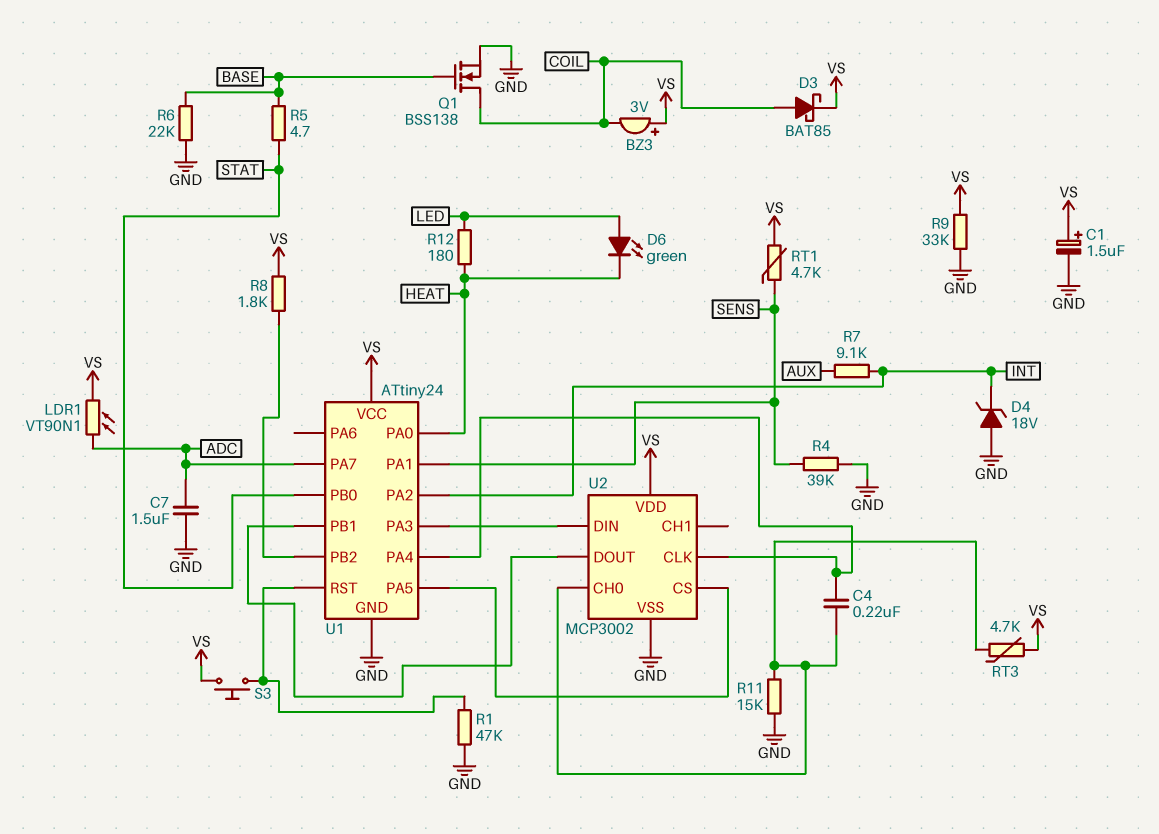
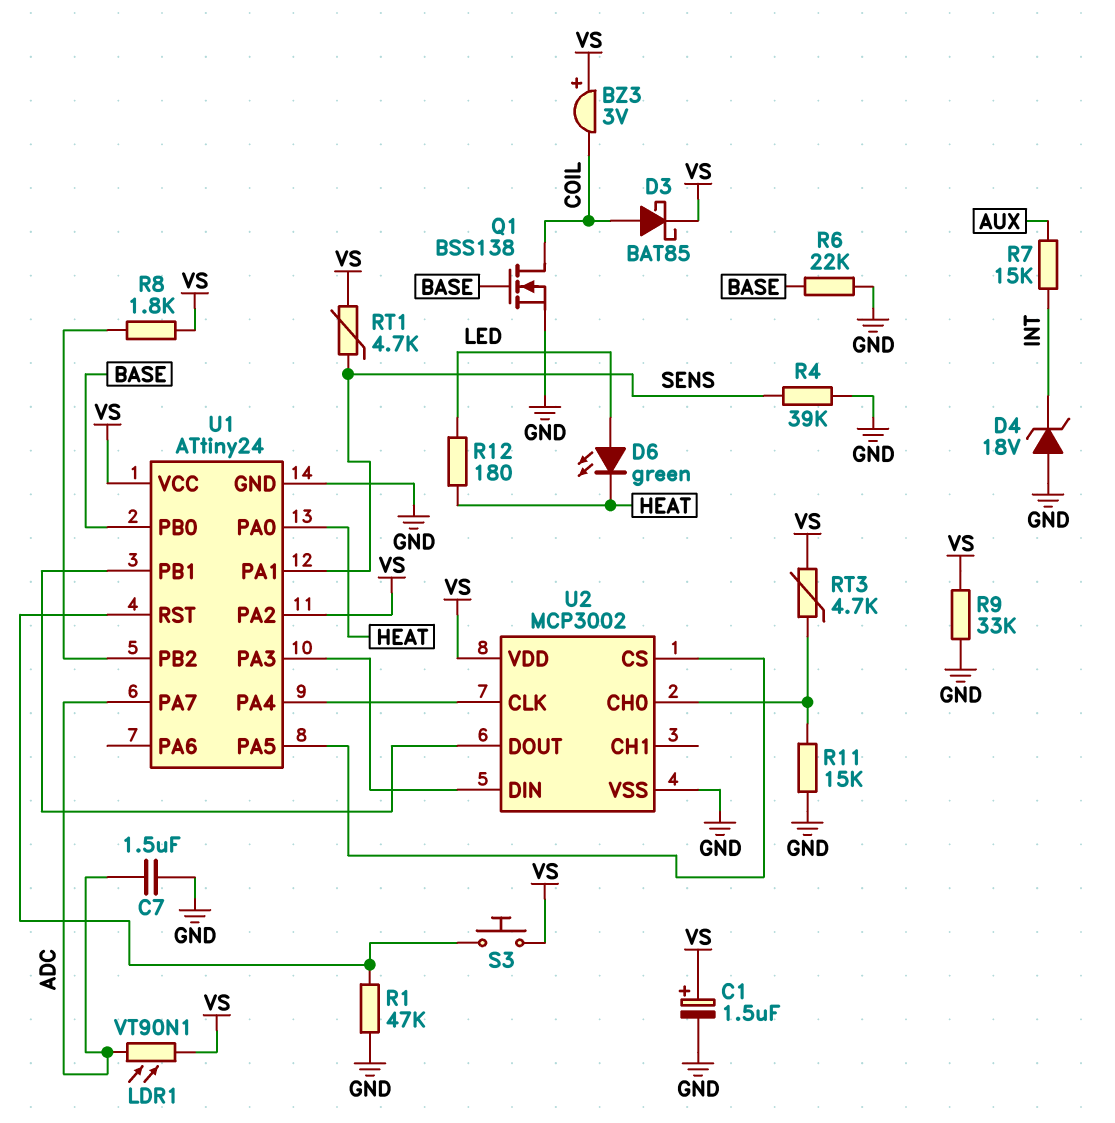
C4: 220nF (U1/PA4, U2/CH0) -> none
R5: 4.7 (BASE, STAT) -> none
R7: 9.1k (AUX, INT) -> 15k (AUX, INT)
U1 pin PA2: INT -> VS
U1 pin PB0: STAT -> BASE

